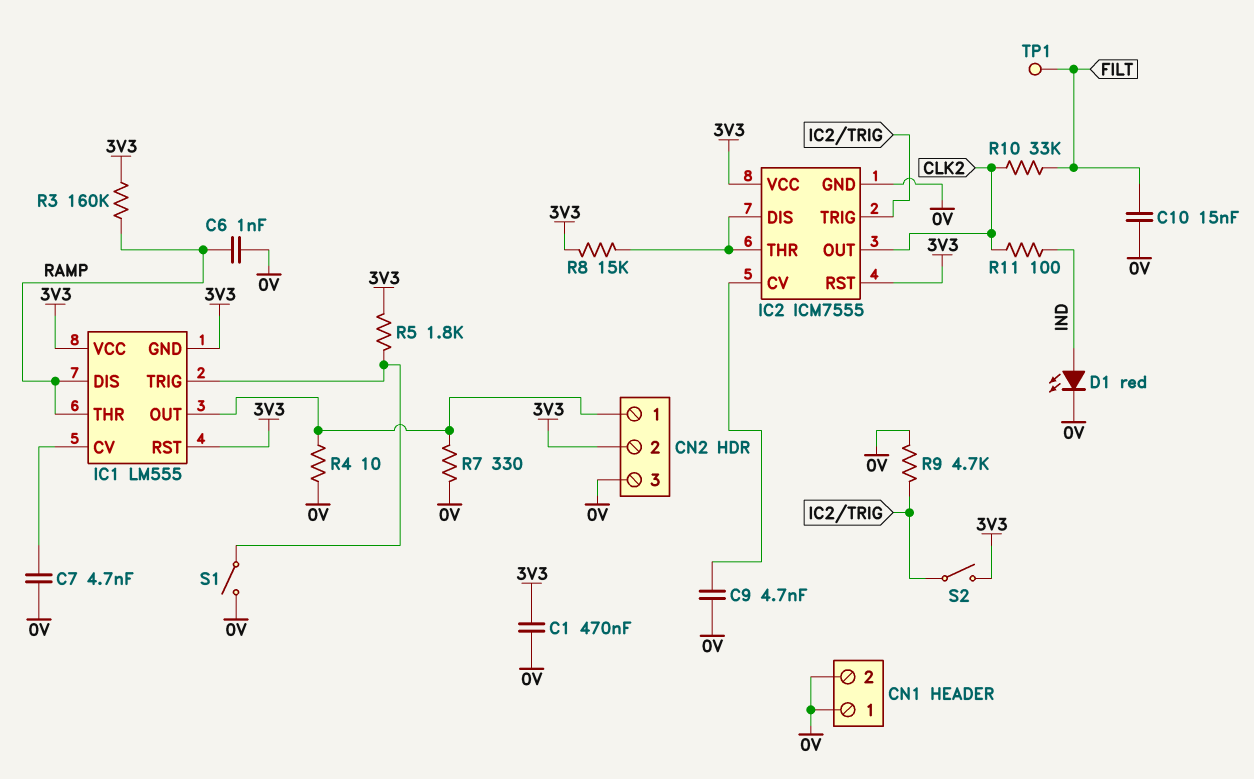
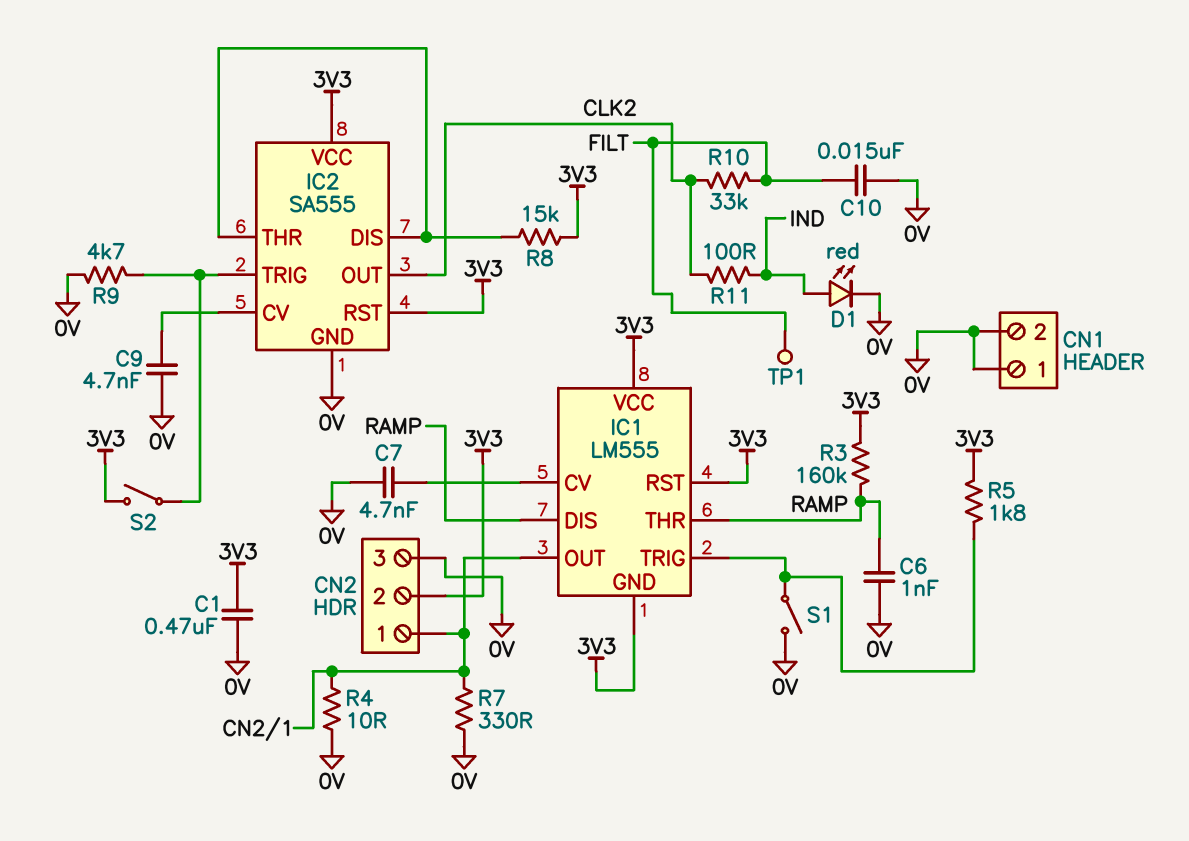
IC2: ICM7555 -> SA555

